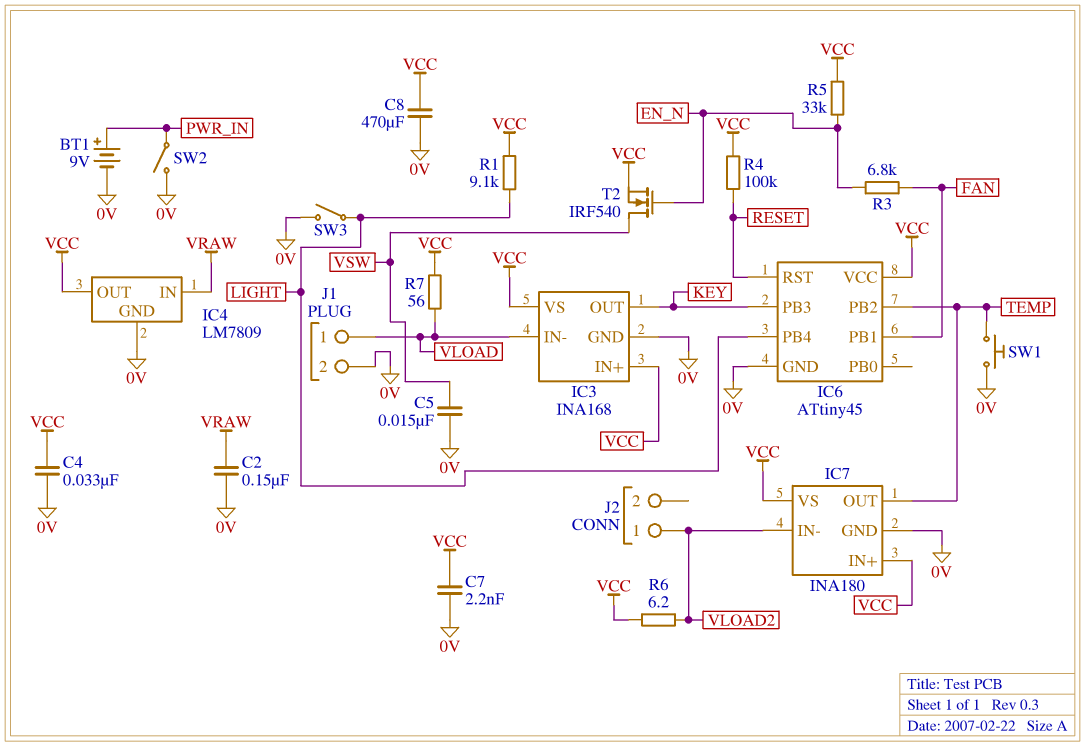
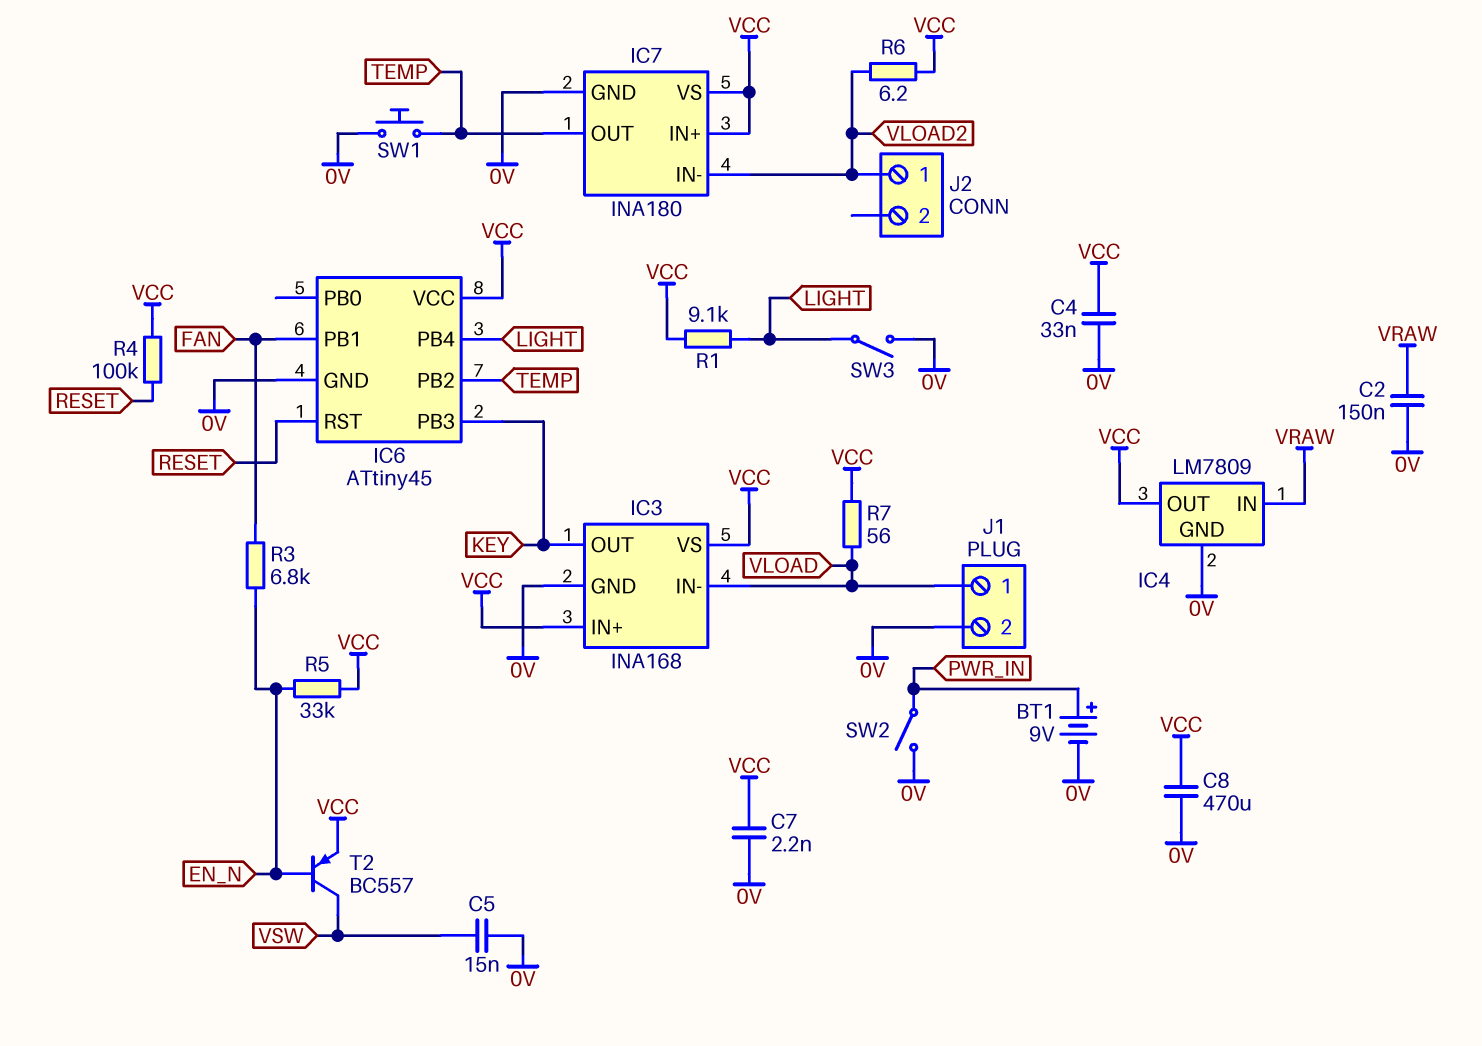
T2: NMOS IRF540 (G EN_N, D VSW, S VCC) -> PNP BC557 (B EN_N, C VSW, E VCC)

